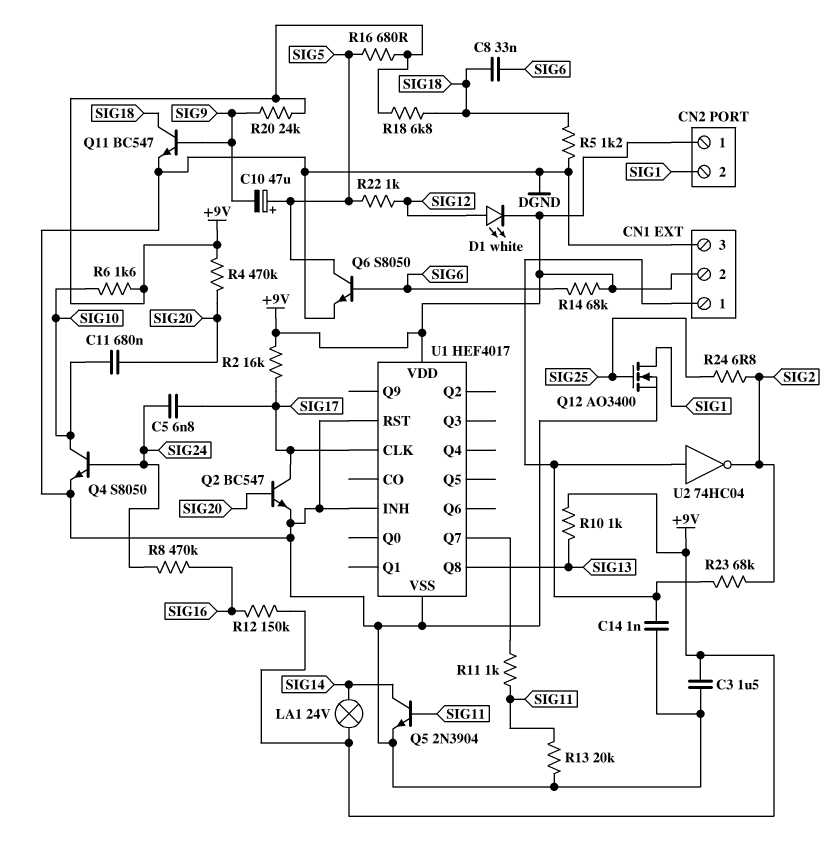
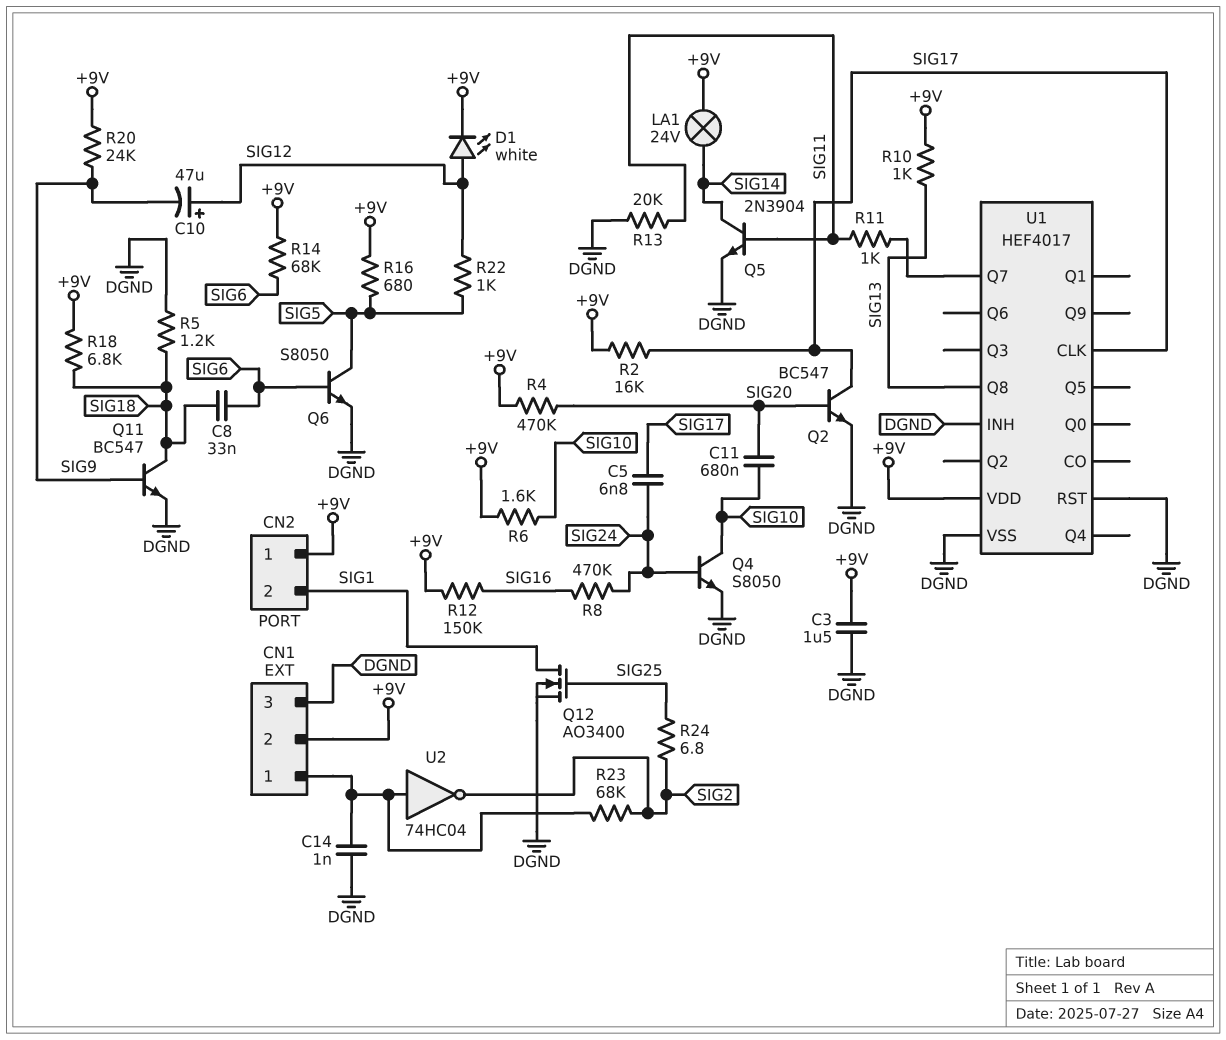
C10: 47uF (plus SIG5, minus SIG9) -> 47uF (plus SIG12, minus SIG9)

